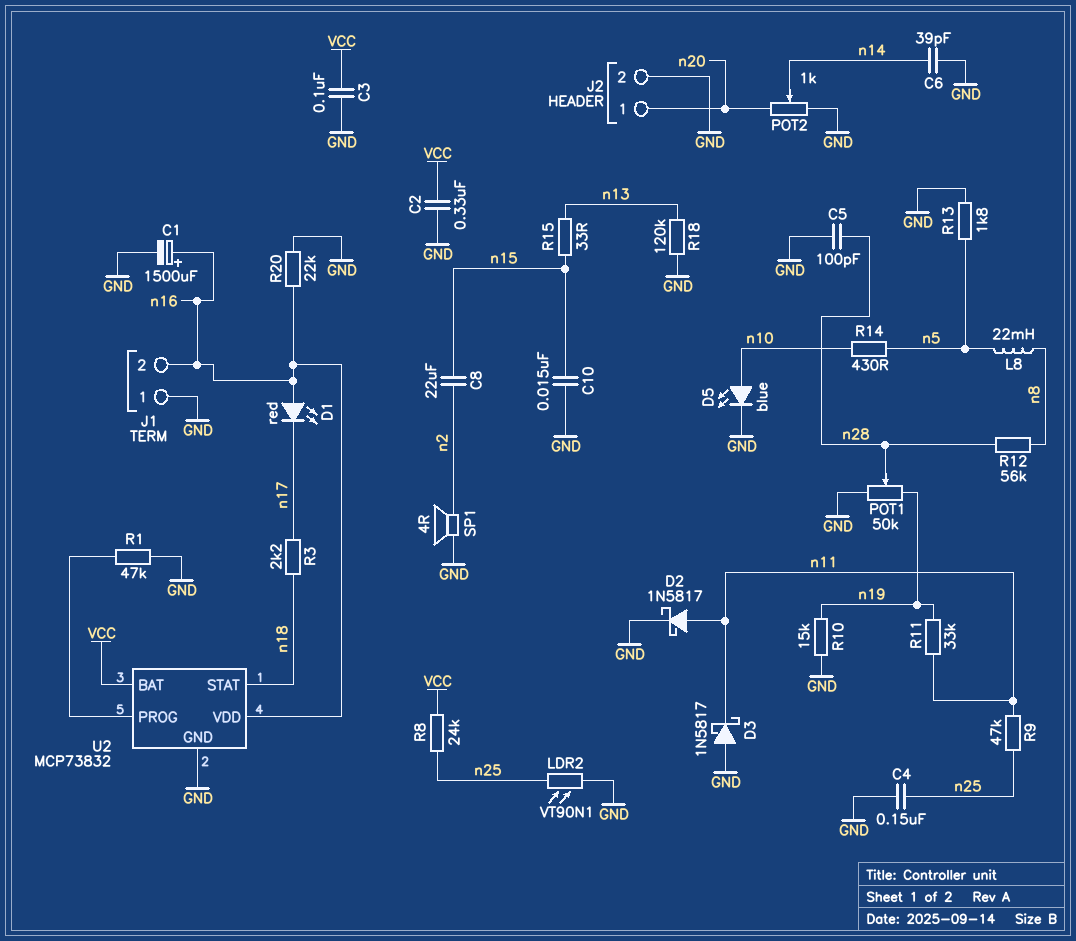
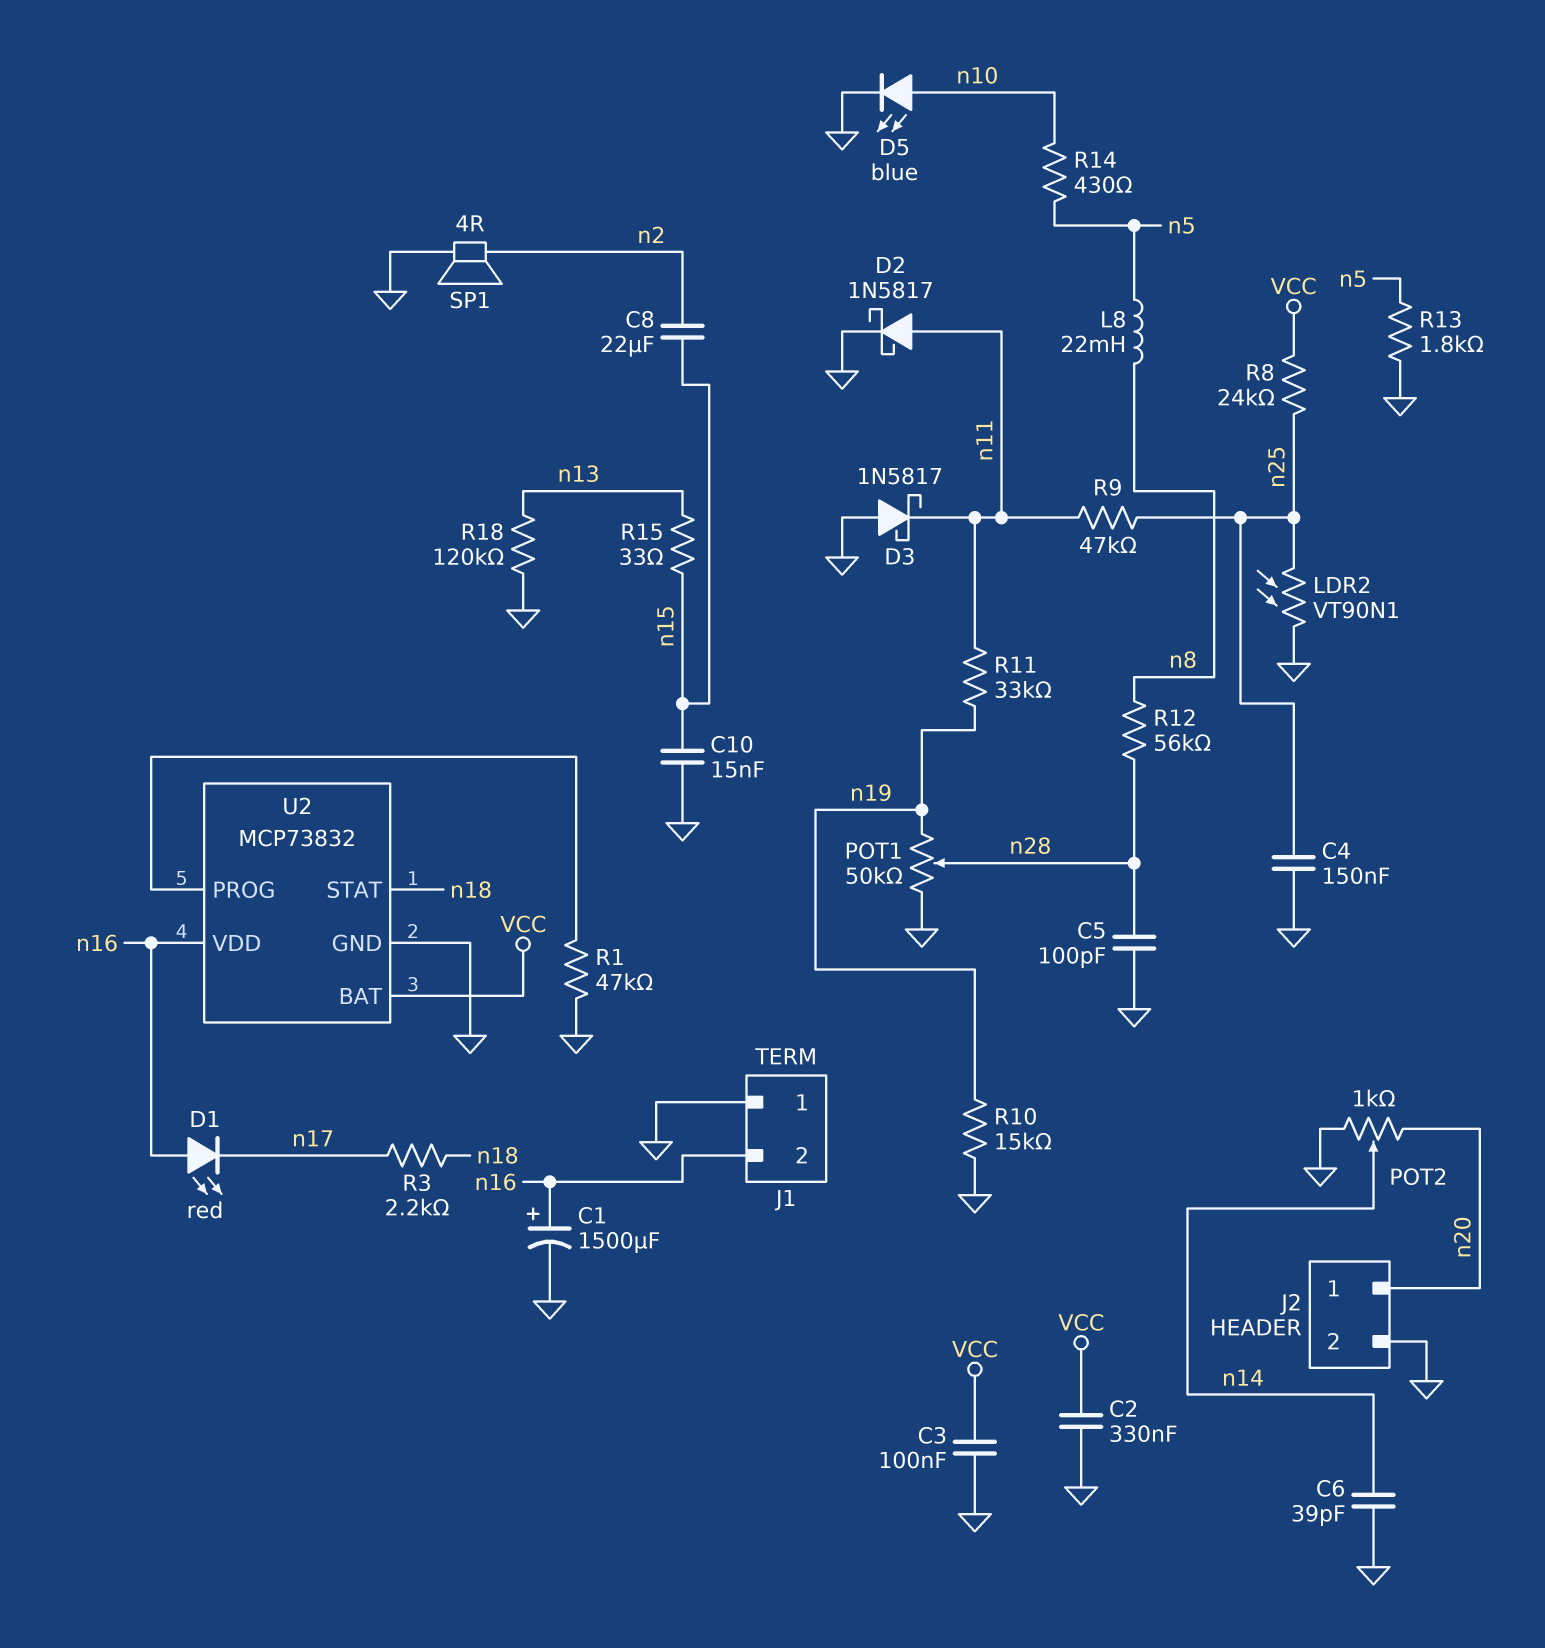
R20: 22k (GND, n16) -> none

